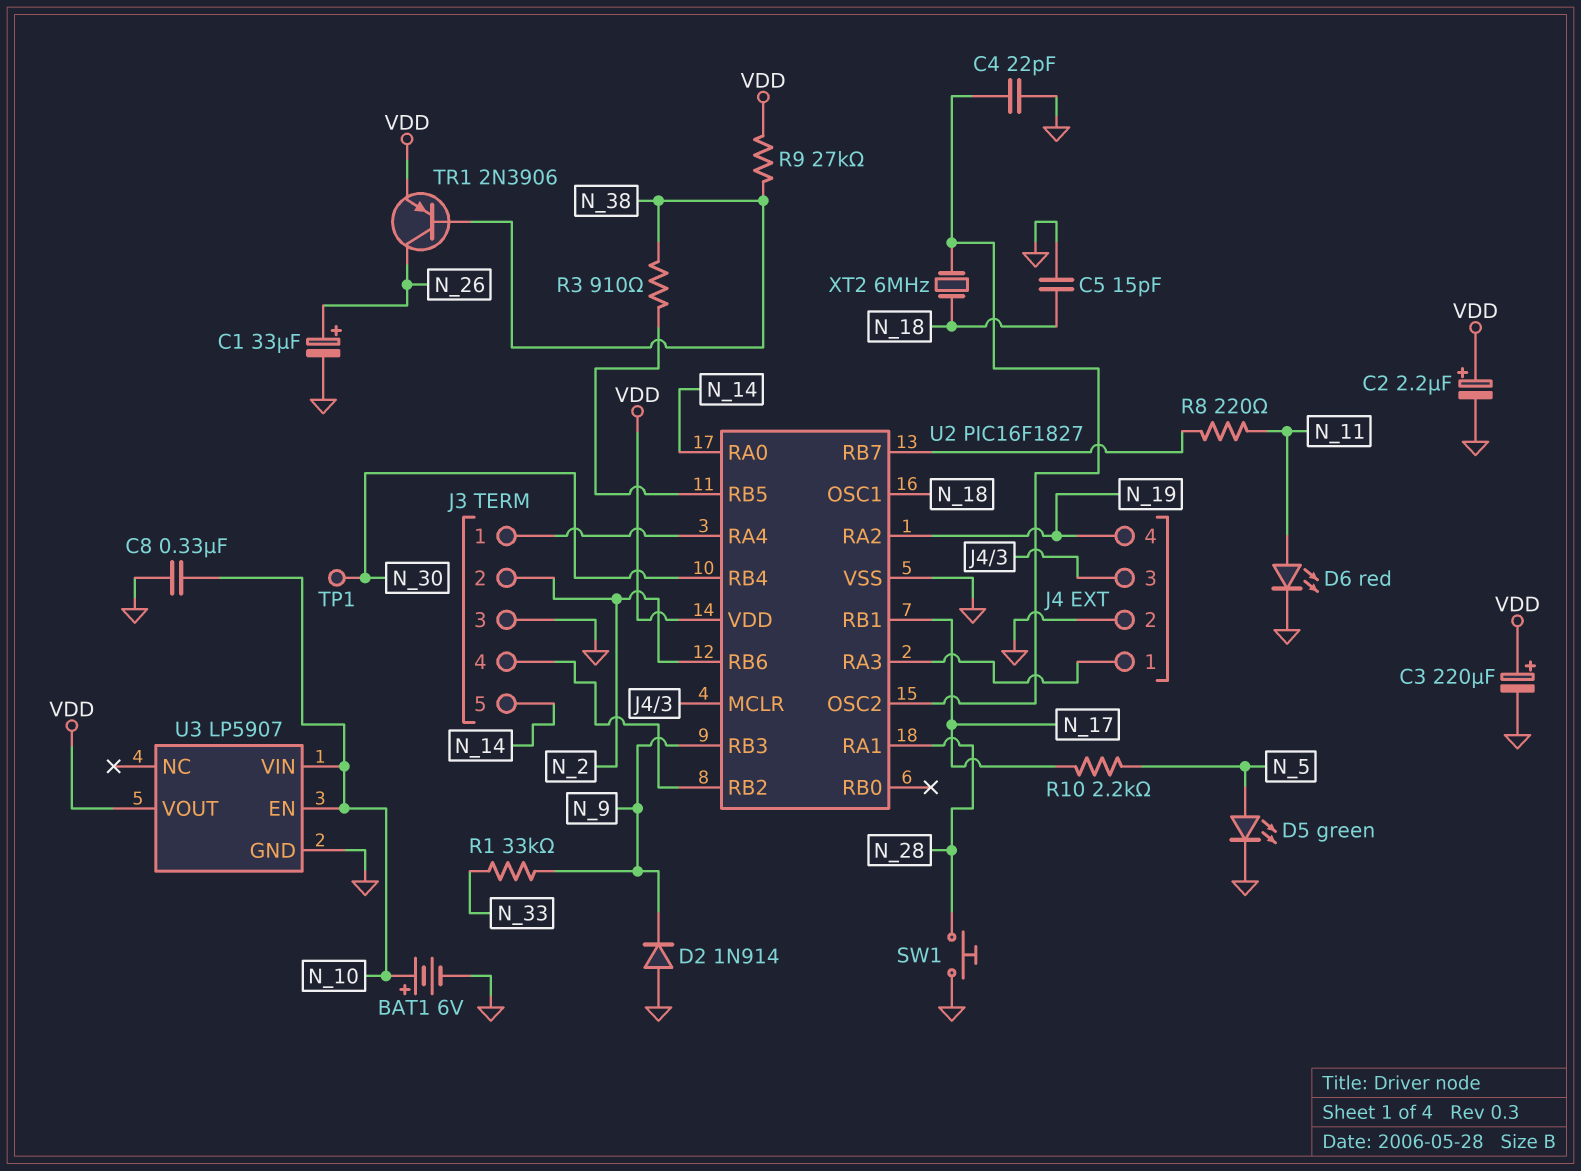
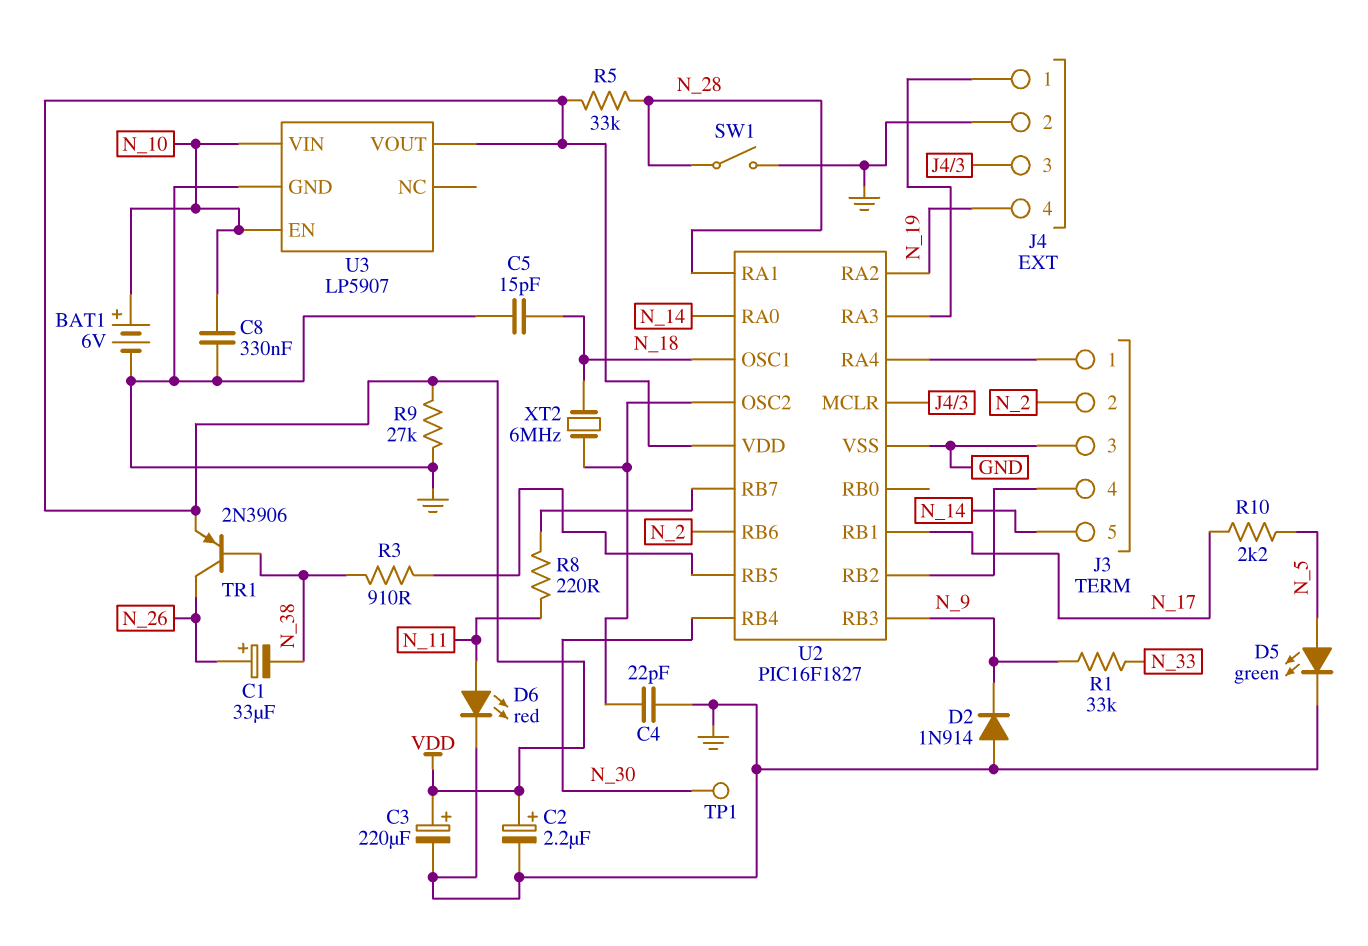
C1: 33uF (plus N_26, minus GND) -> 33uF (plus N_26, minus N_38)
R5: none -> 33k (N_28, VDD)
R9: 27k (N_38, VDD) -> 27k (GND, VDD)
SW1: button (GND, N_28) -> switch (GND, N_28)

